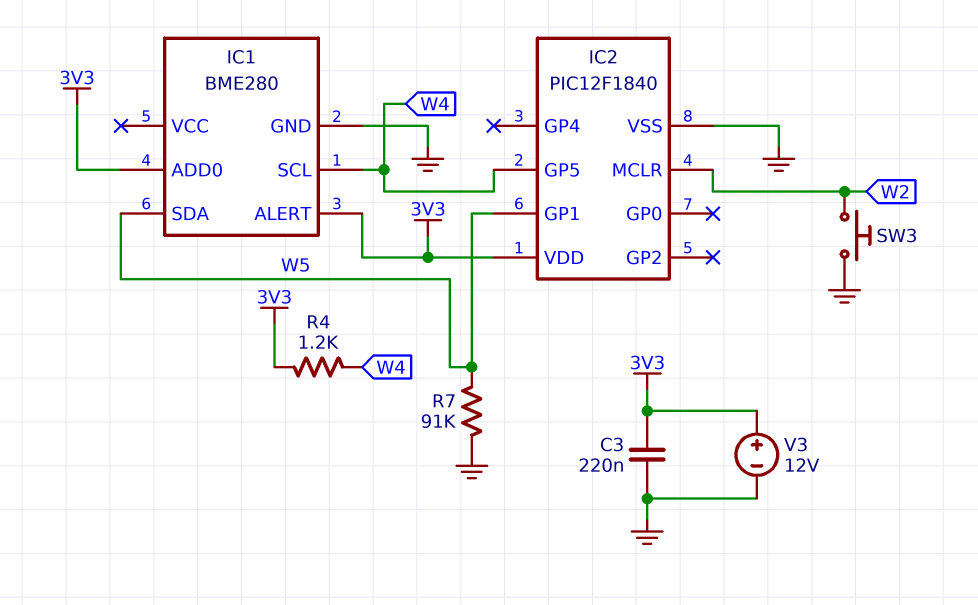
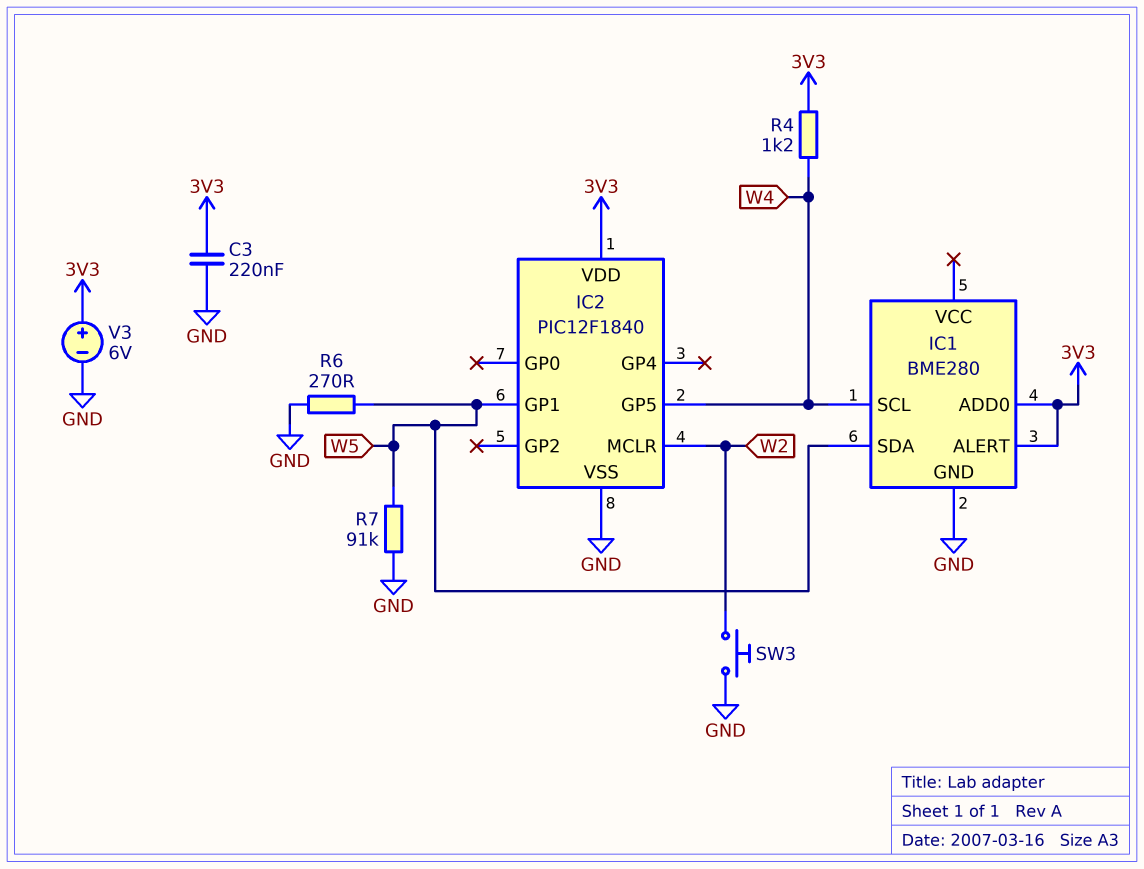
R6: none -> 270 (GND, W5)
V3: 12V (plus 3V3, minus GND) -> 6V (plus 3V3, minus GND)

